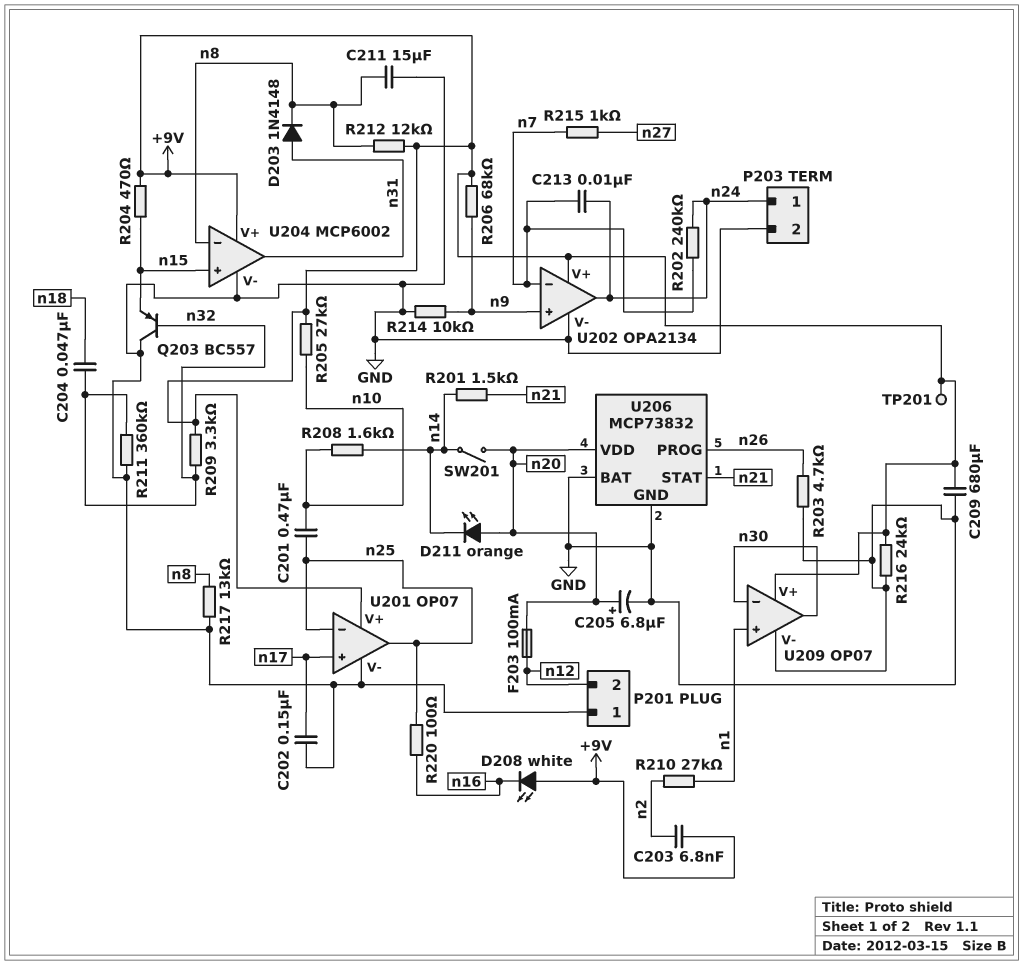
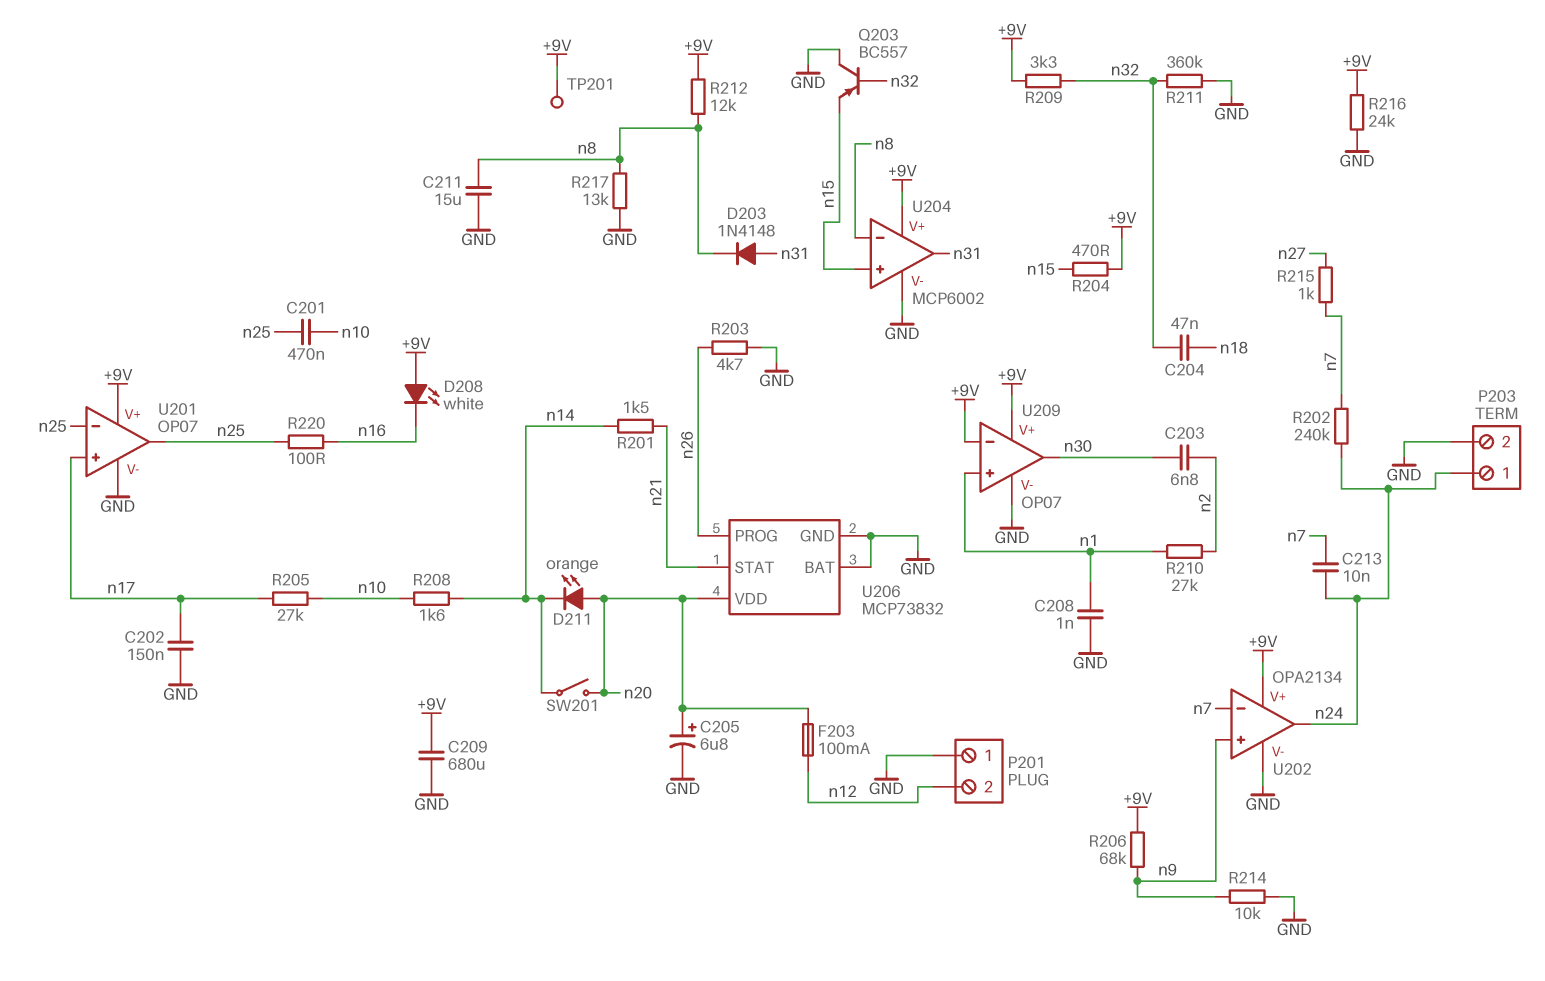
C203: 6.8nF (+9V, n2) -> 6.8nF (n2, n30)
C208: none -> 1nF (GND, n1)
R205: 27k (+9V, n10) -> 27k (n10, n17)
U209 pin in-: n30 -> +9V

